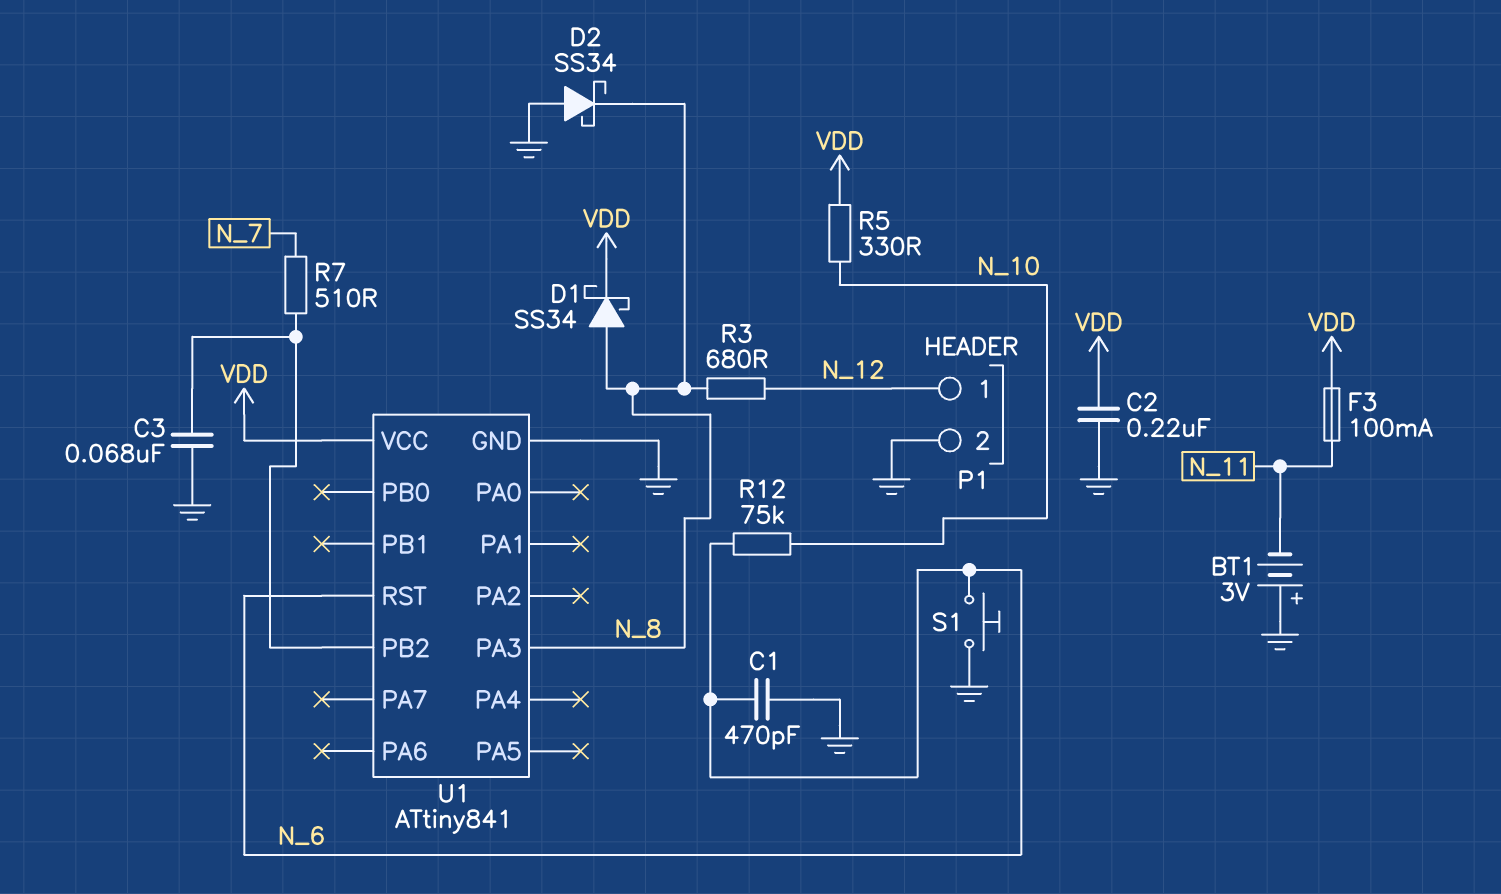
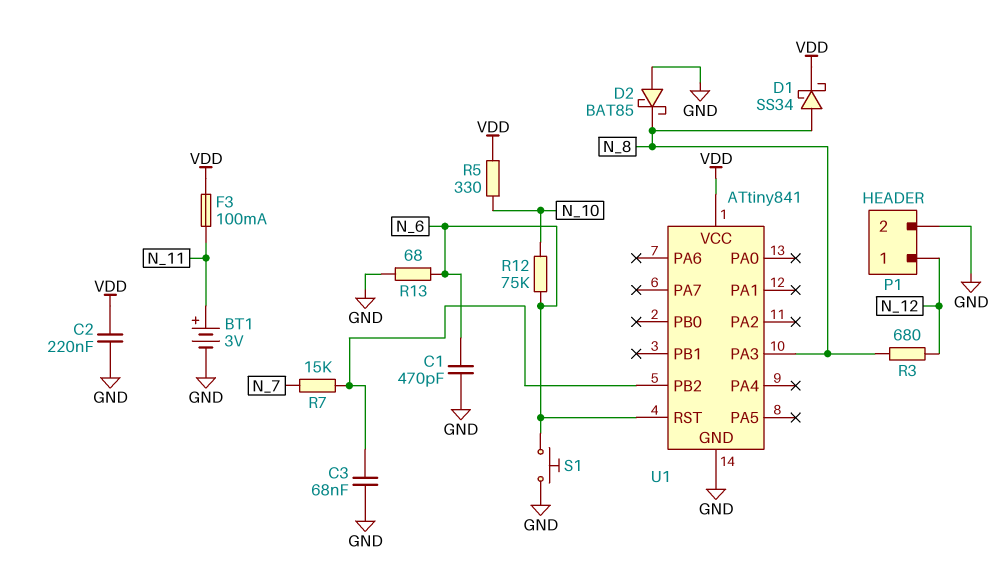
BT1: 3V (plus GND, minus N_11) -> 3V (plus N_11, minus GND)
D2: schottky SS34 (A GND, K N_8) -> schottky BAT85 (A GND, K N_8)
R7: 510 (N_7, U1/PB2) -> 15k (N_7, U1/PB2)
R13: none -> 68 (GND, N_6)

